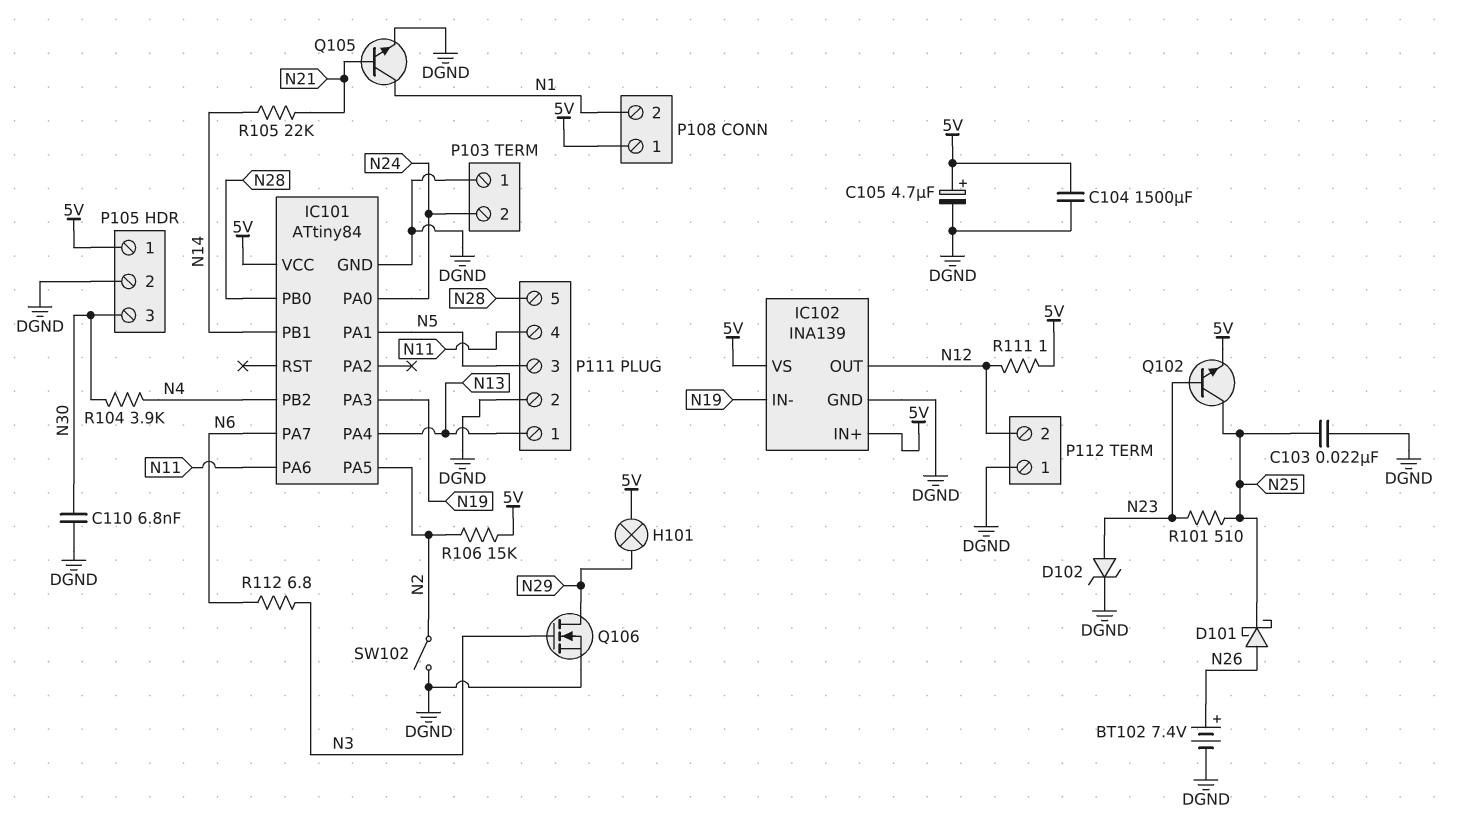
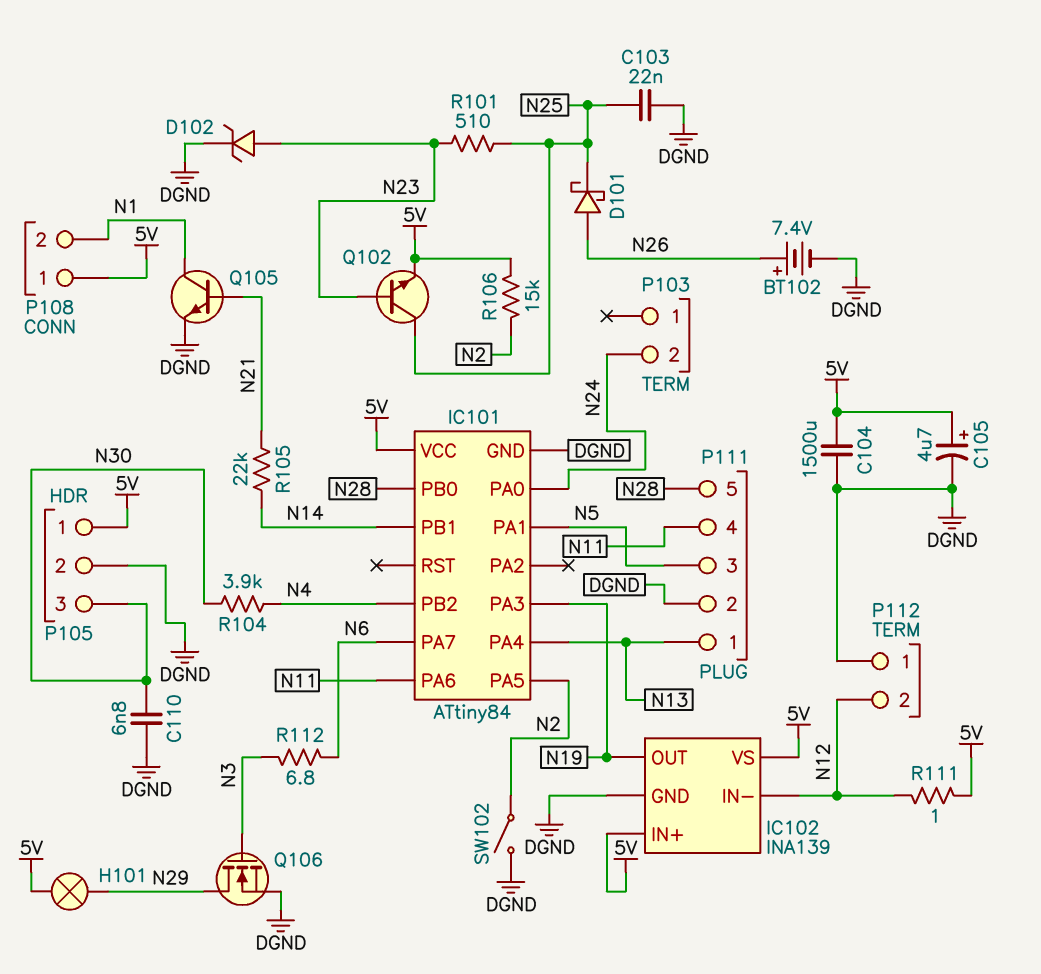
IC102 pin IN-: N19 -> N12
IC102 pin OUT: N12 -> N19
P103 pin 1: DGND -> none

